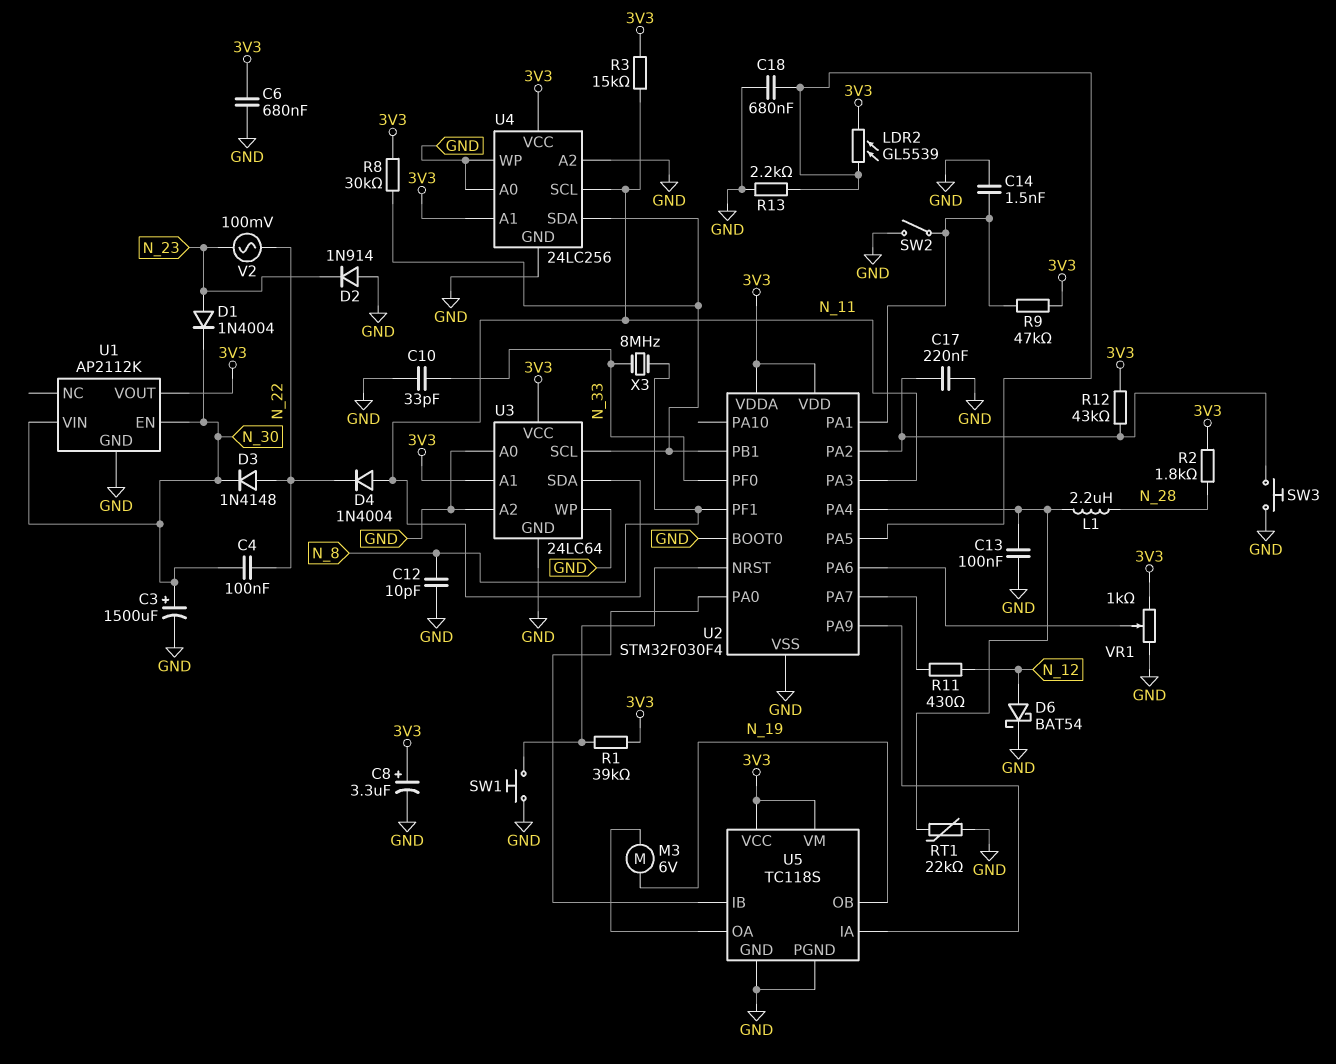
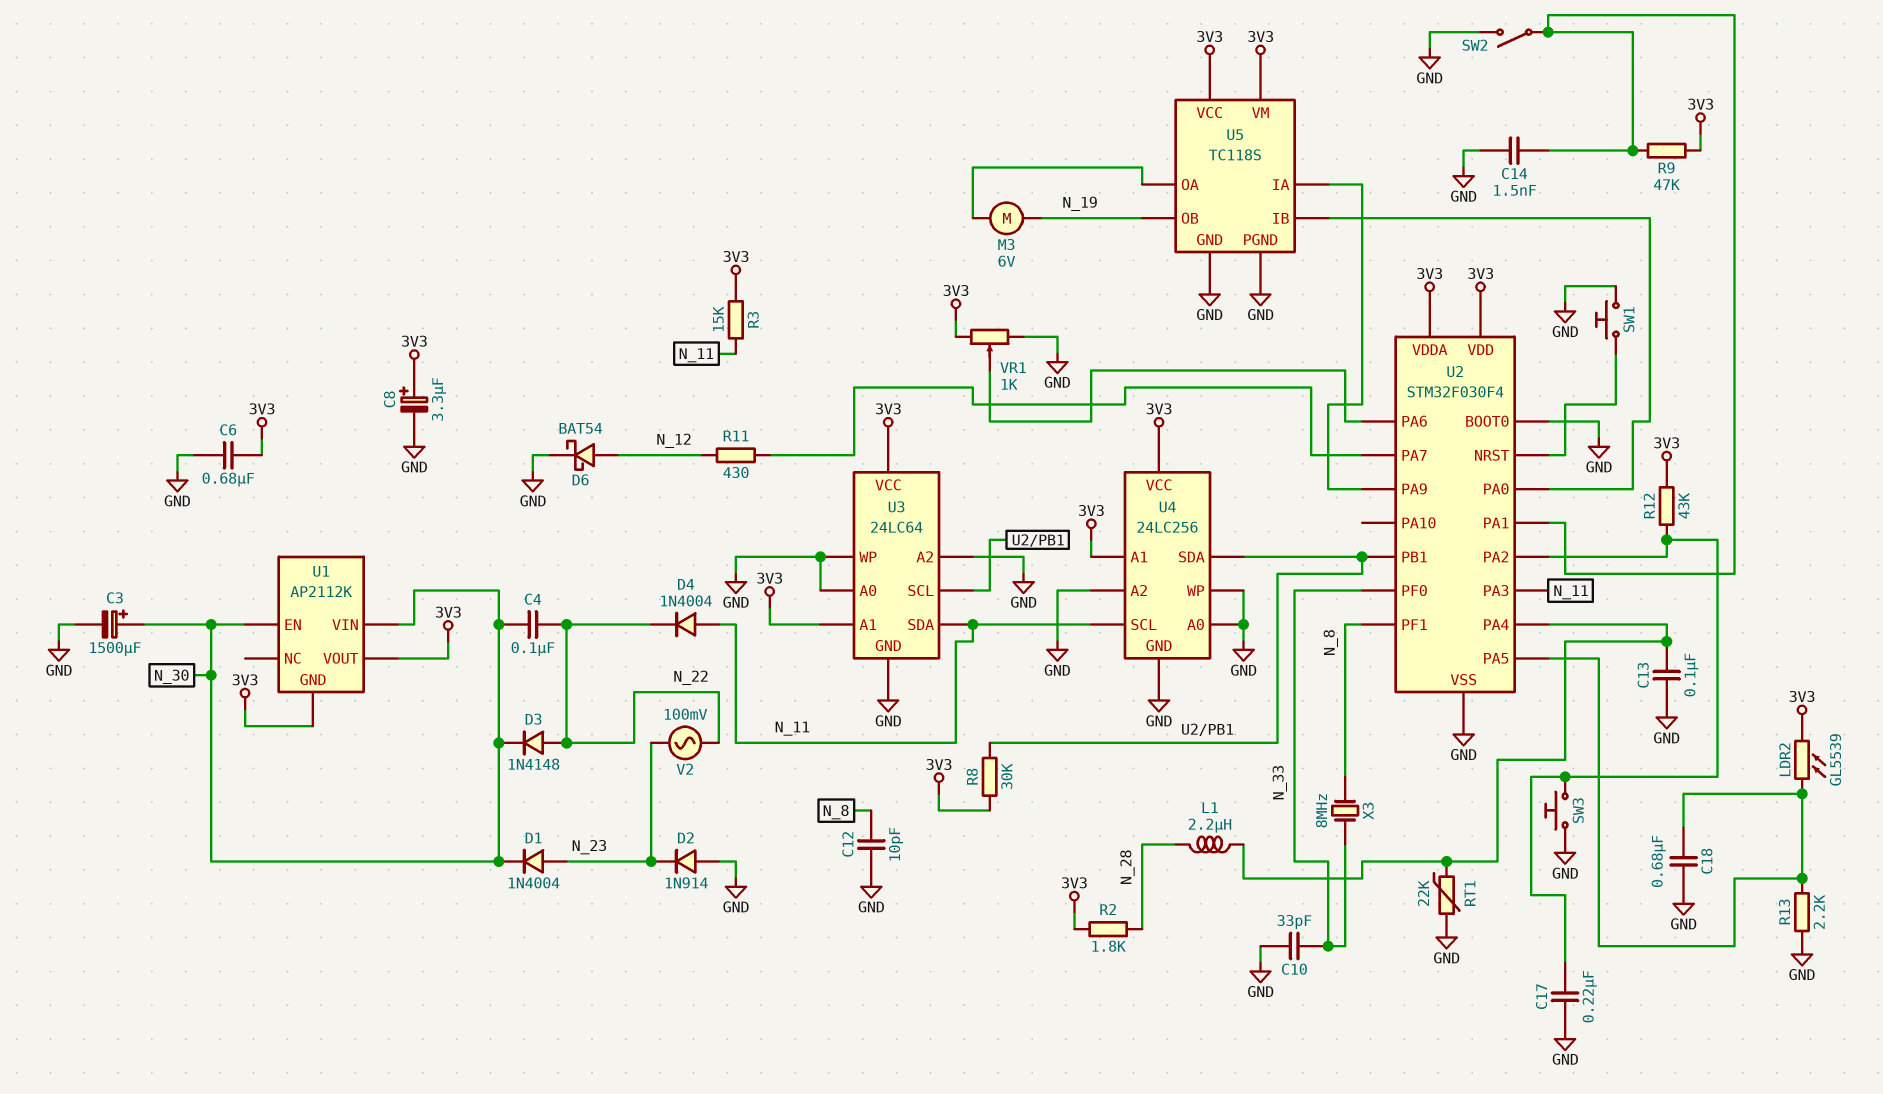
R1: 39k (3V3, U2/NRST) -> none
U1 pin GND: GND -> 3V3

